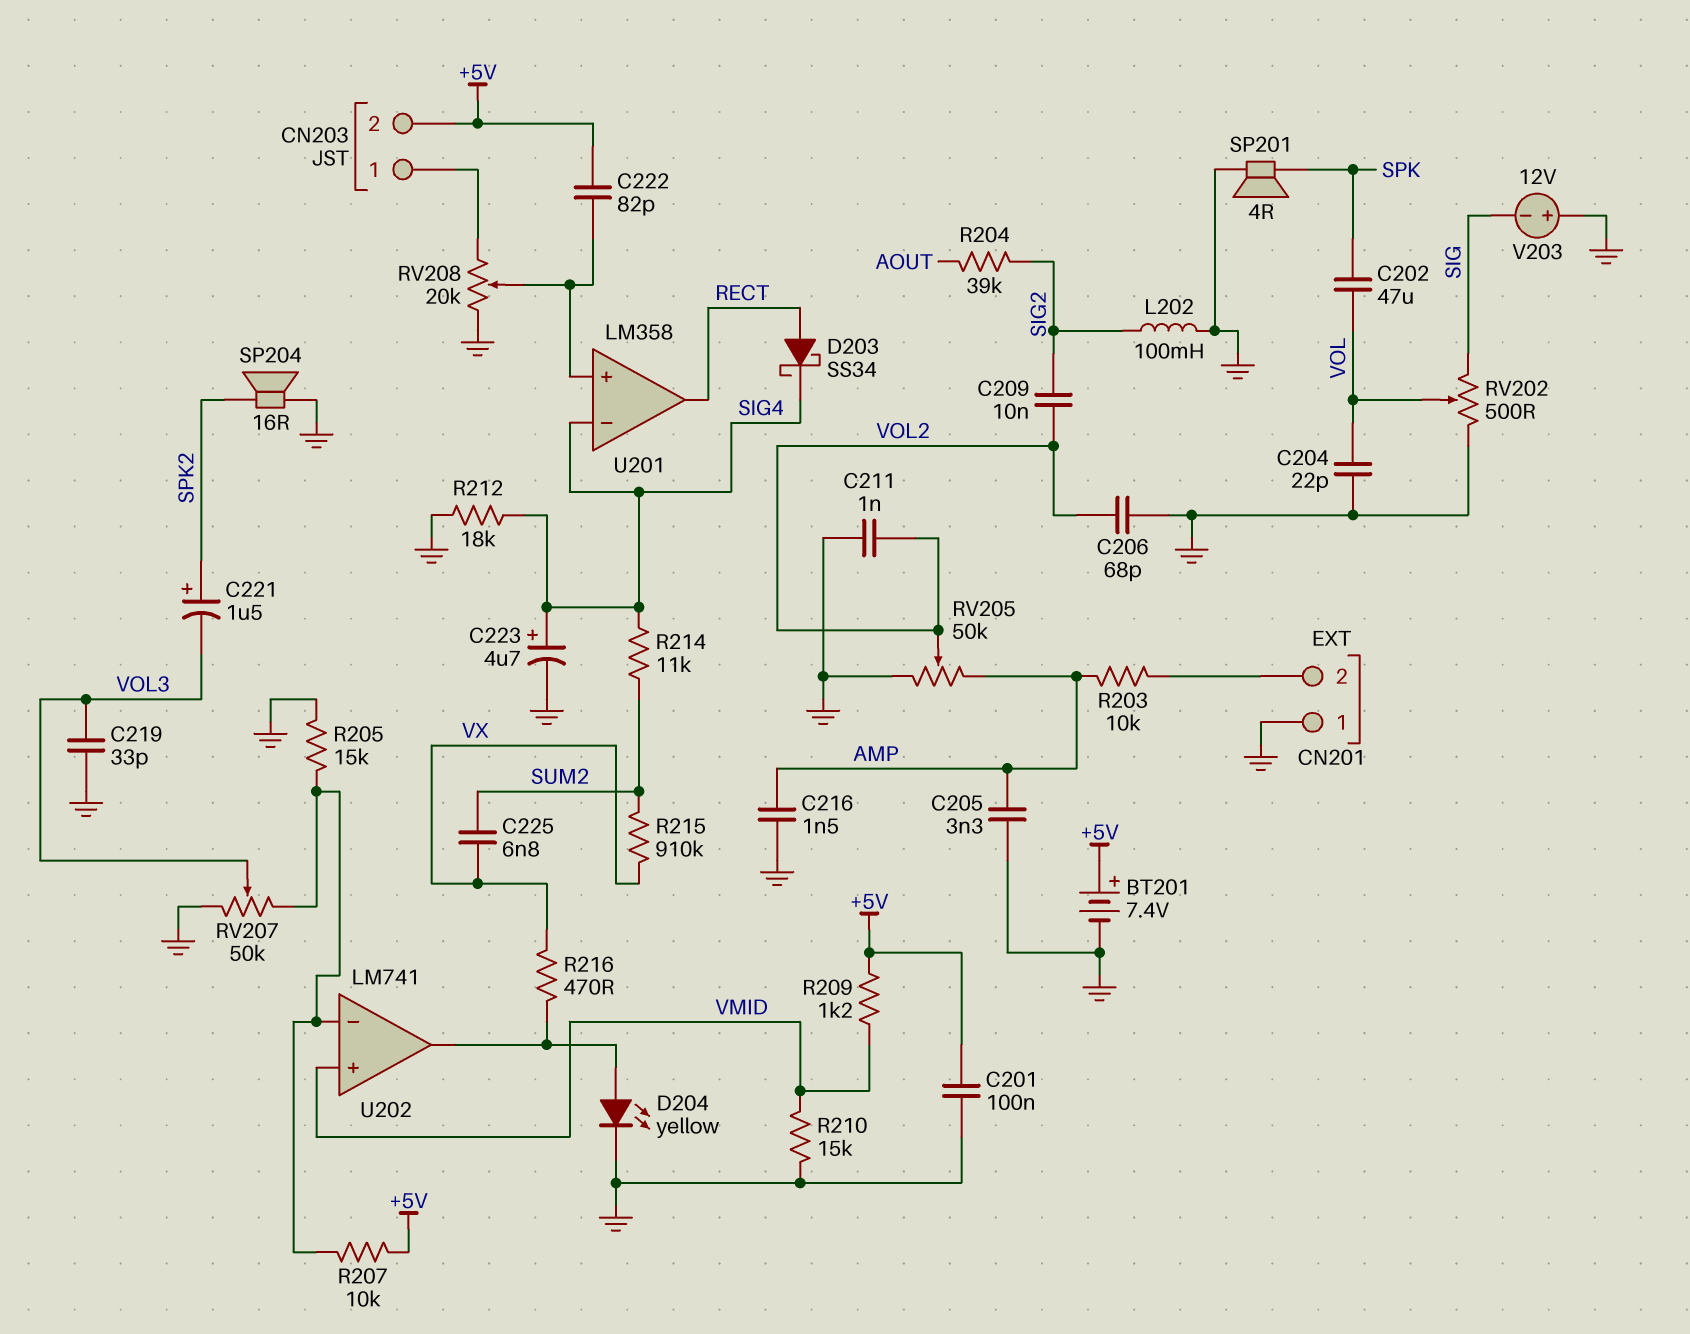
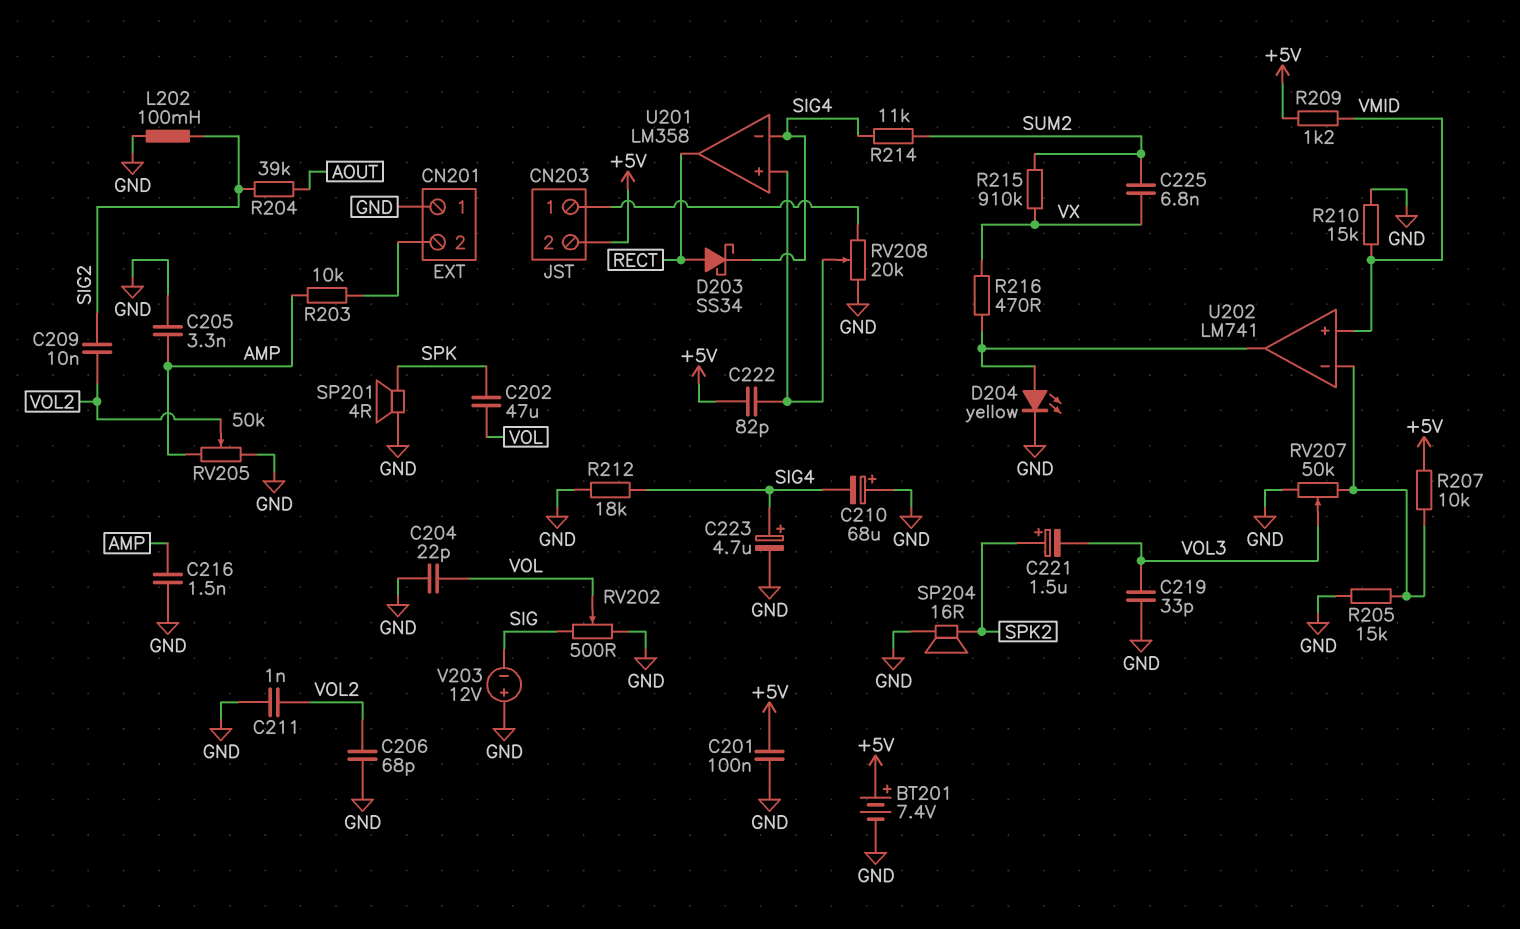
C210: none -> 68uF (plus GND, minus SIG4)

